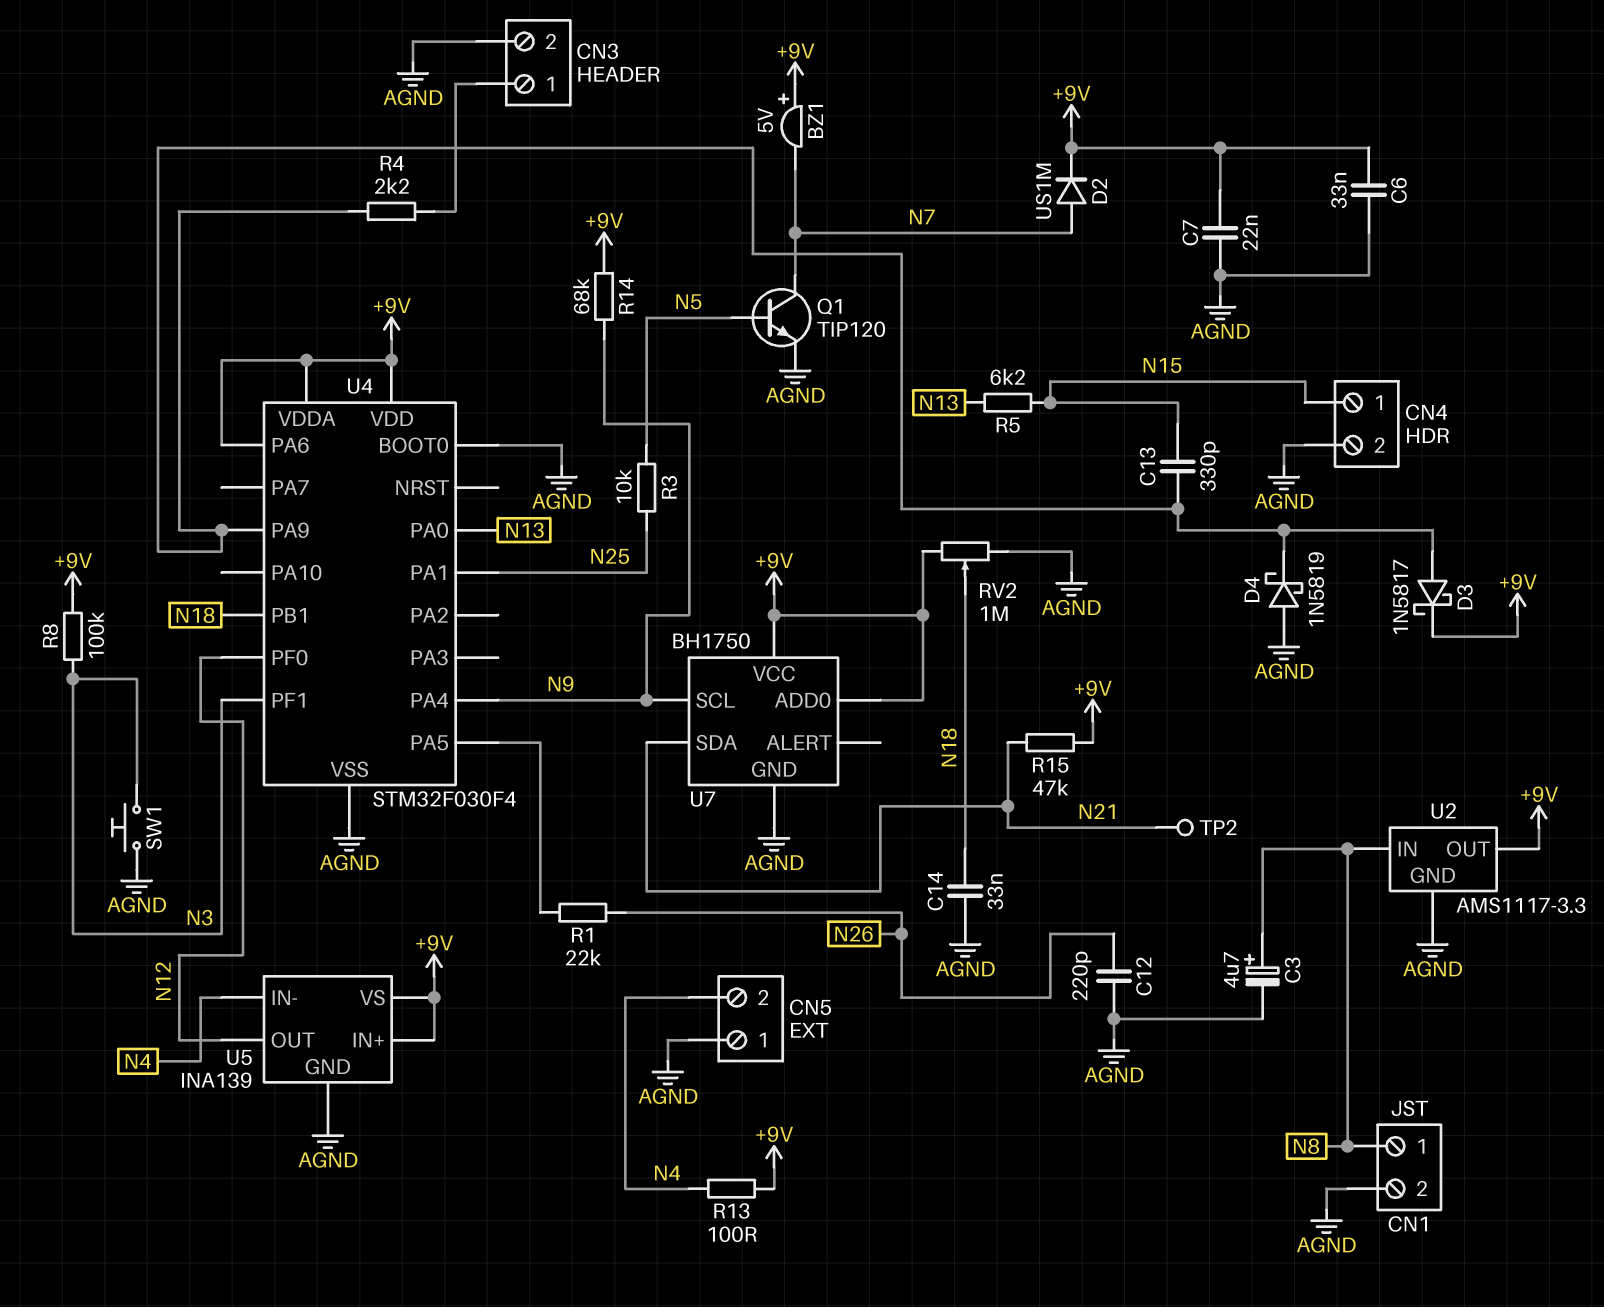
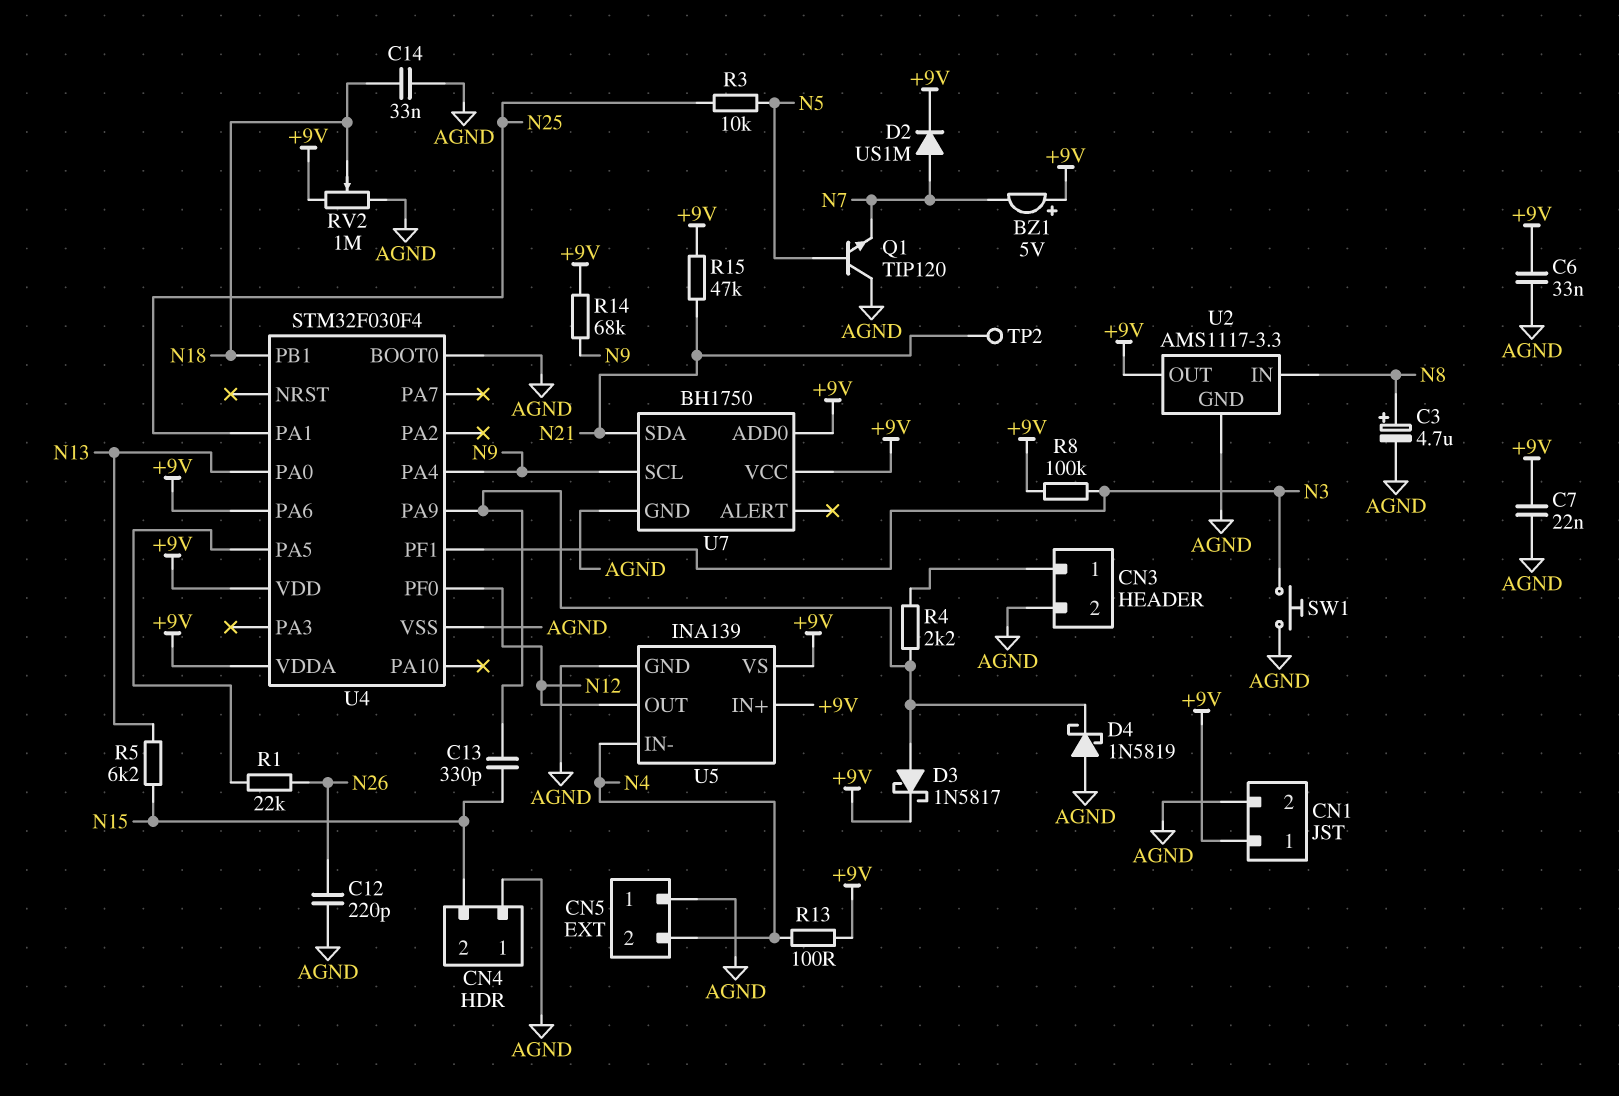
CN1 pin 1: N8 -> +9V
CN4 pin 1: N15 -> AGND
CN4 pin 2: AGND -> N15
Q1: NPN TIP120 (B N5, C N7, E AGND) -> NPN TIP120 (B N5, C AGND, E N7)

